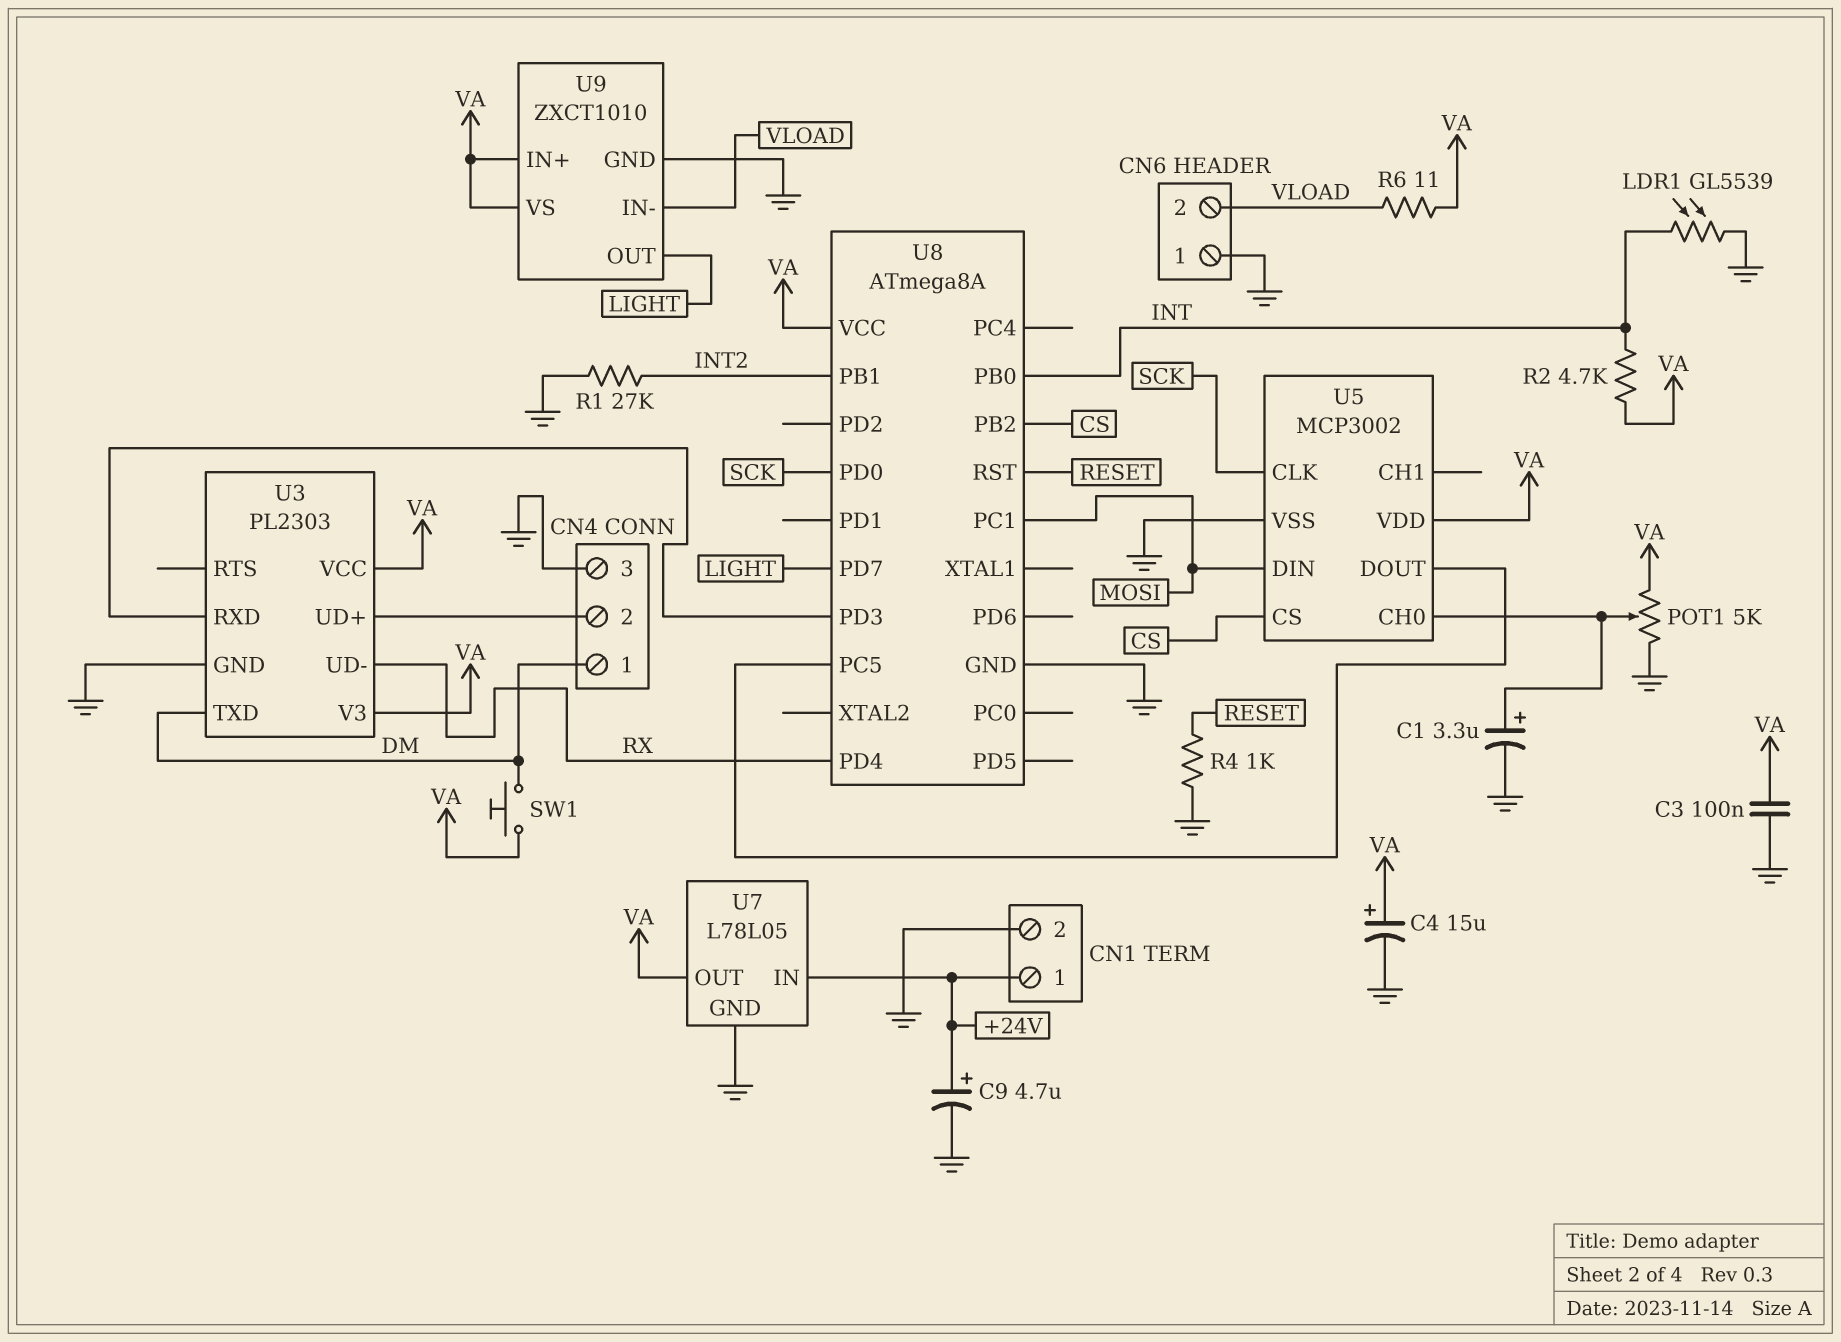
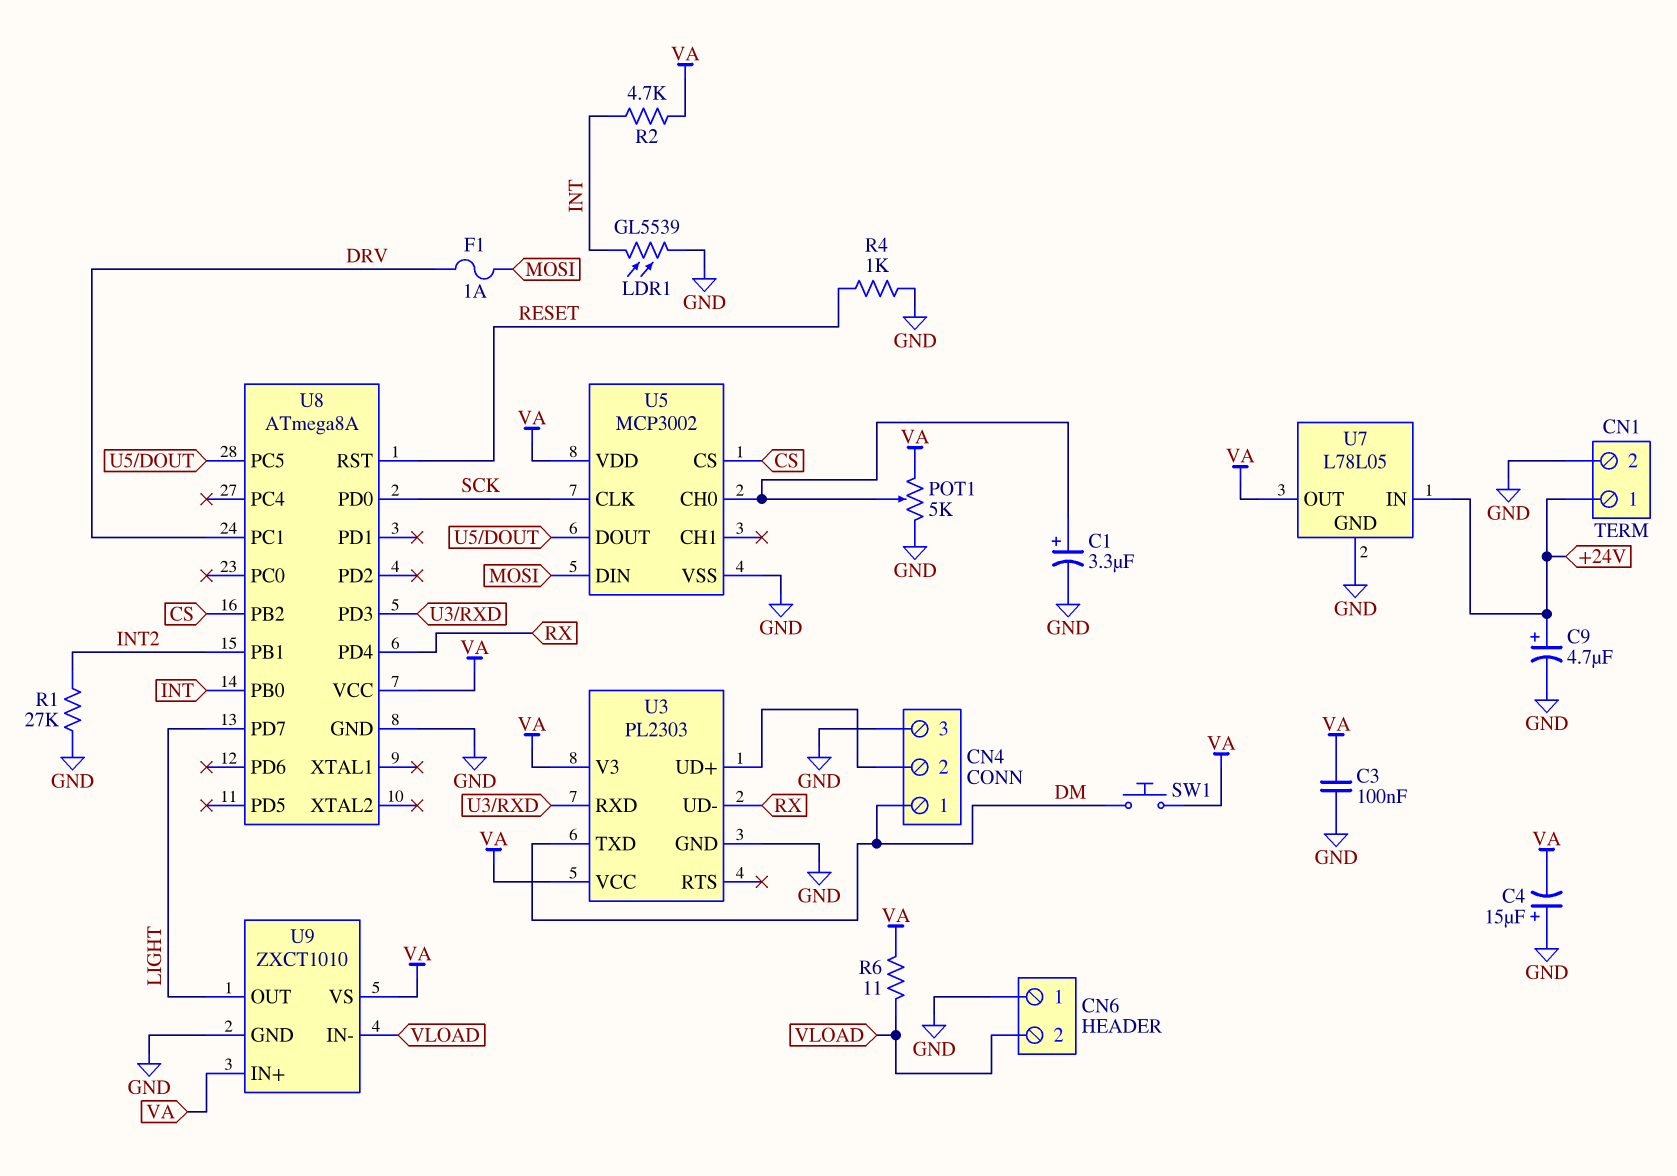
C4: 15uF (plus VA, minus GND) -> 15uF (plus GND, minus VA)
F1: none -> 1A (DRV, MOSI)
U8 pin PC1: MOSI -> DRV

